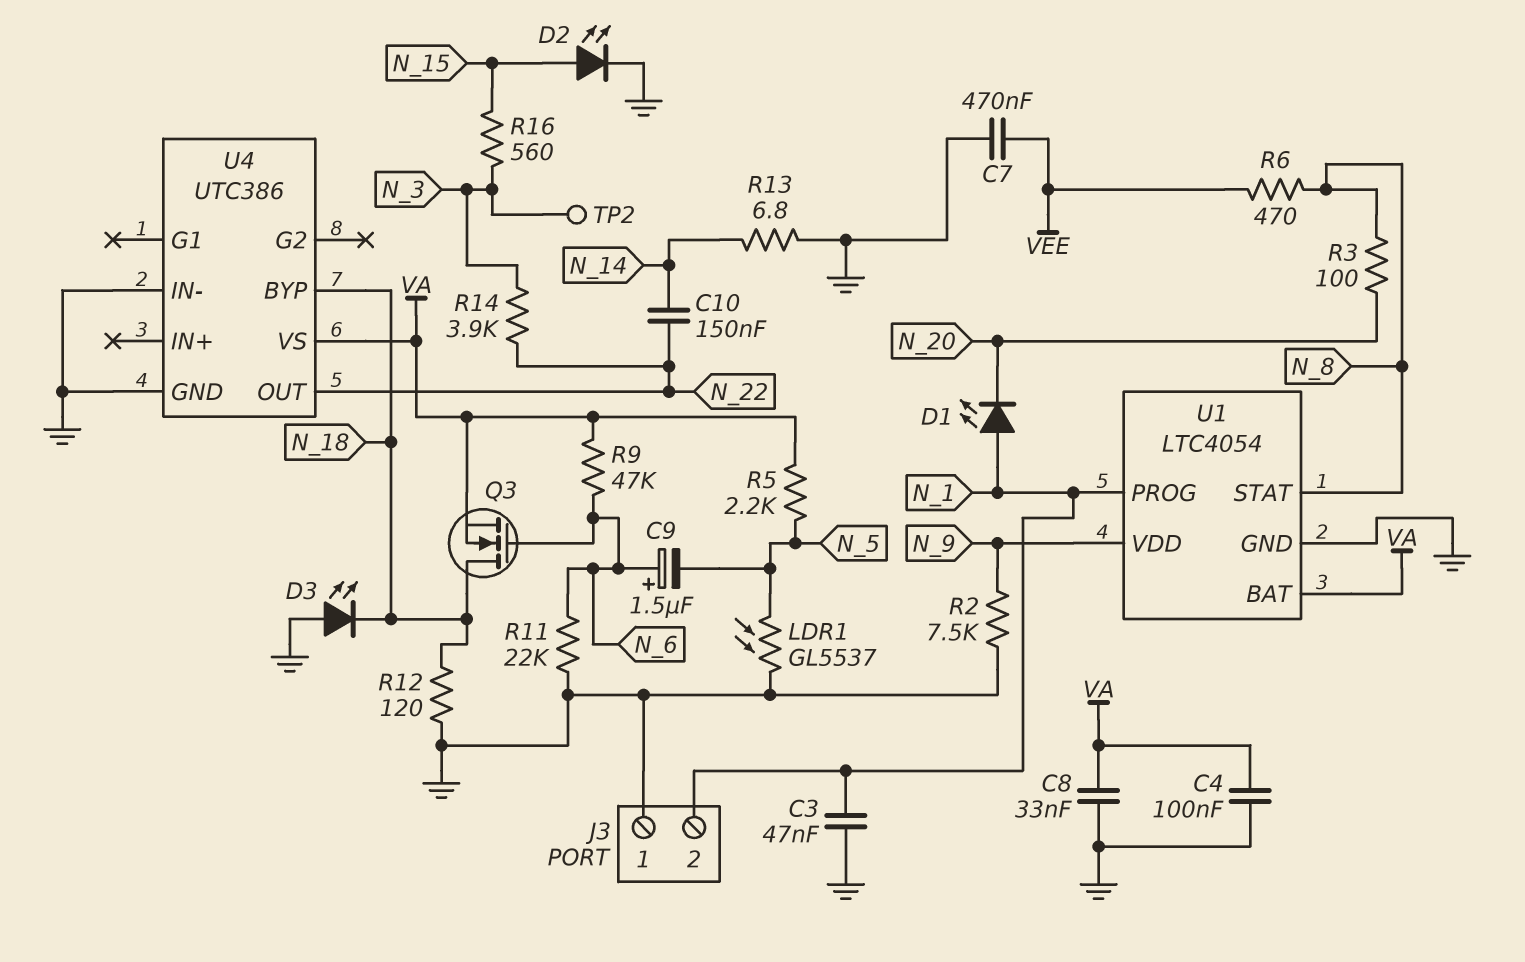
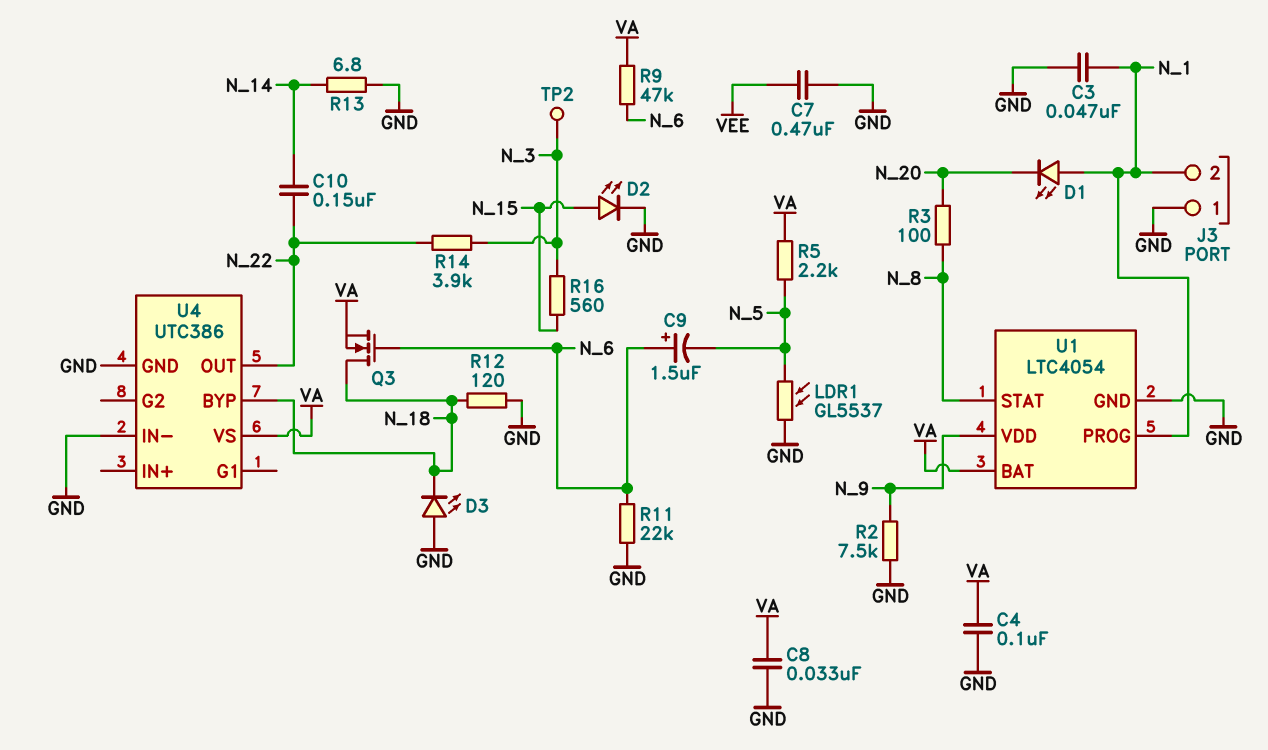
R6: 470 (N_8, VEE) -> none

